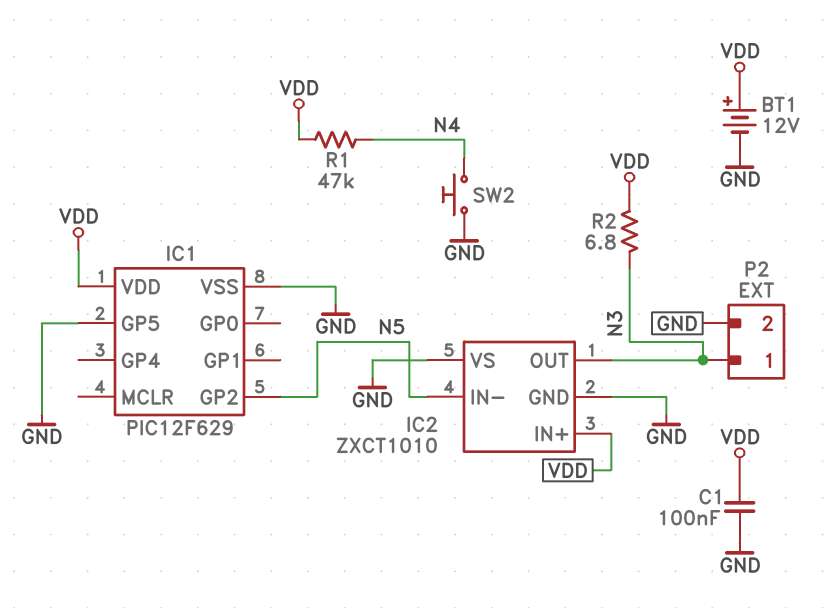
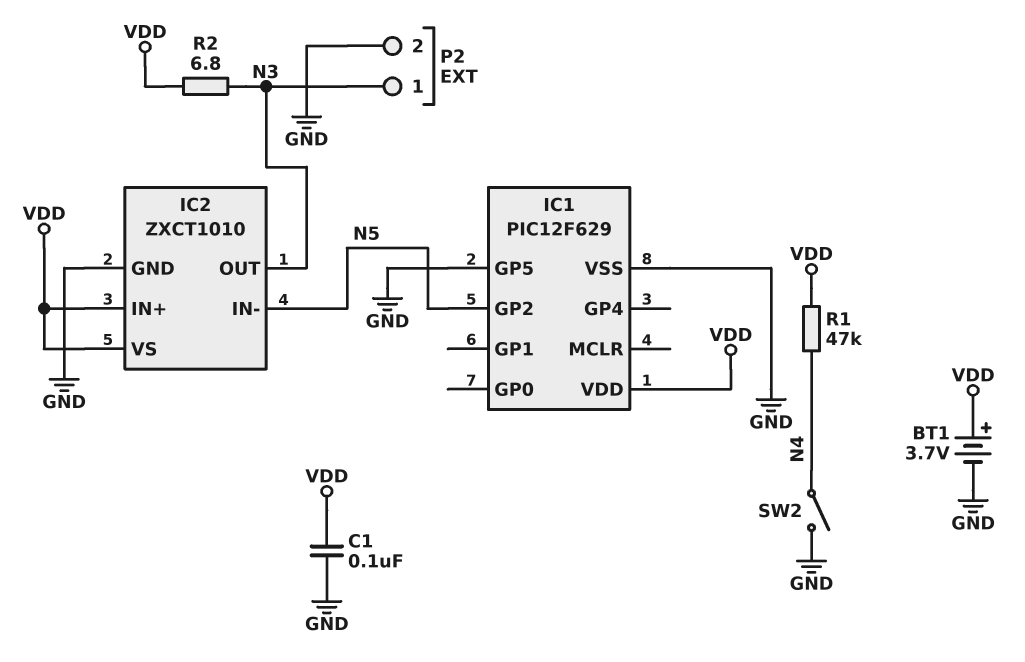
BT1: 12V (plus VDD, minus GND) -> 3.7V (plus VDD, minus GND)
IC2 pin VS: GND -> VDD
SW2: button (GND, N4) -> switch (GND, N4)

